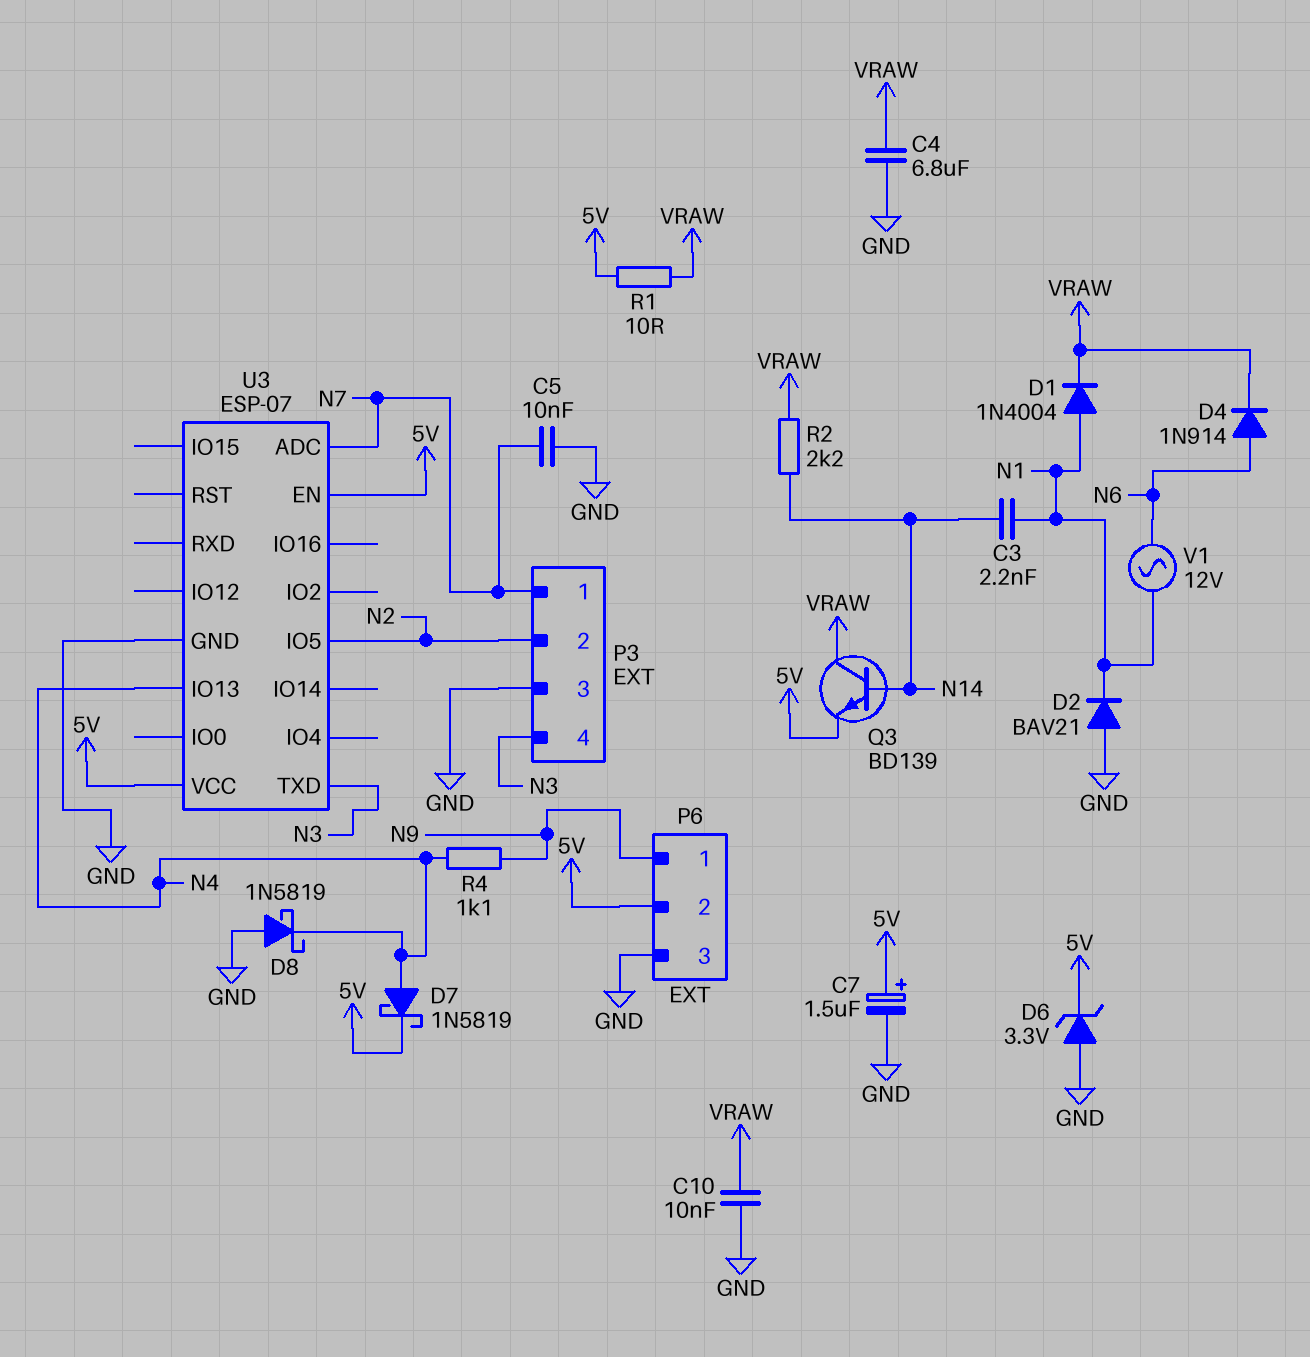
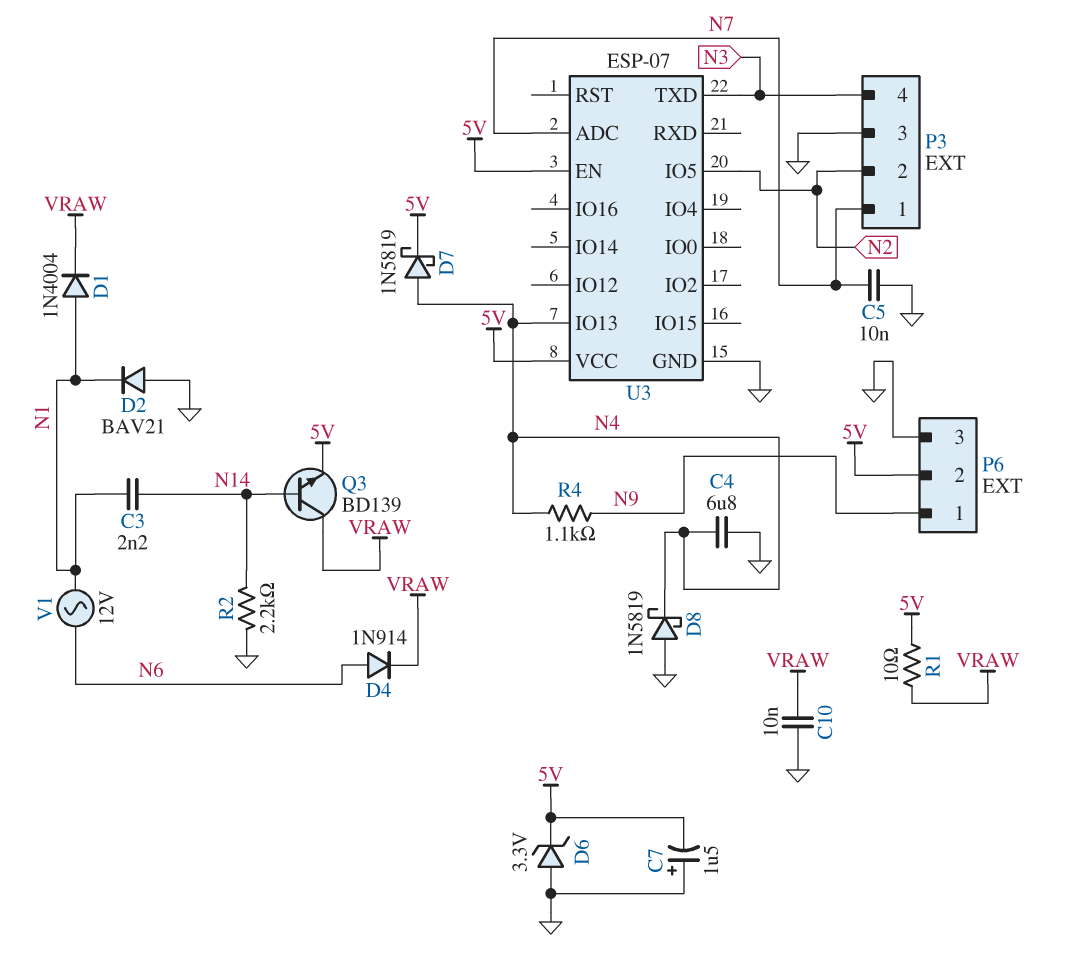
C4: 6.8uF (GND, VRAW) -> 6.8uF (GND, N4)
C7: 1.5uF (plus 5V, minus GND) -> 1.5uF (plus GND, minus 5V)
R2: 2.2k (N14, VRAW) -> 2.2k (GND, N14)

